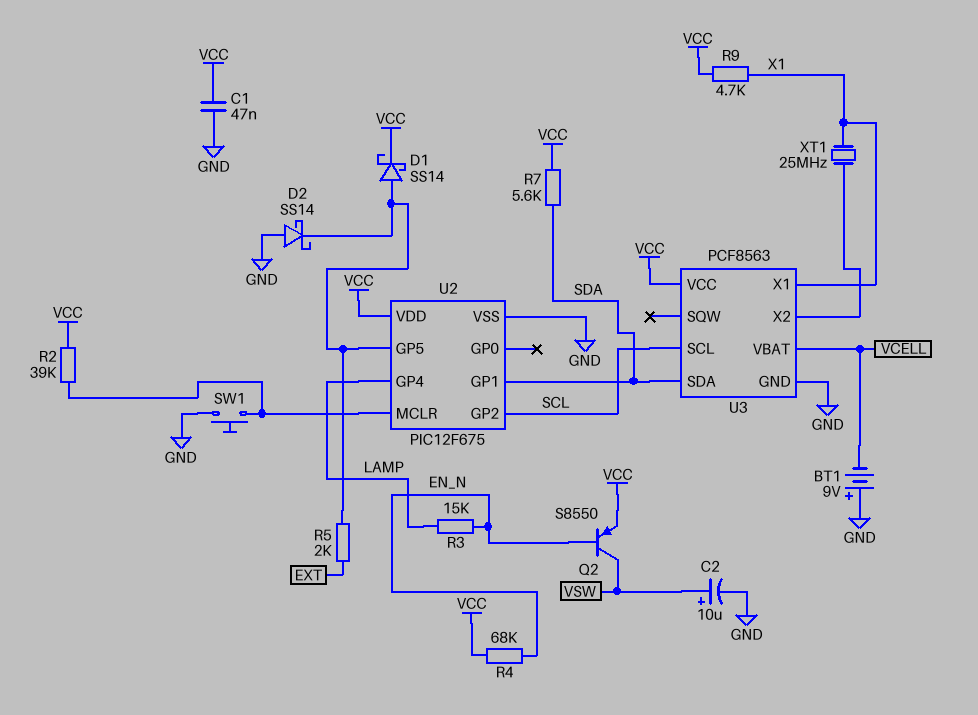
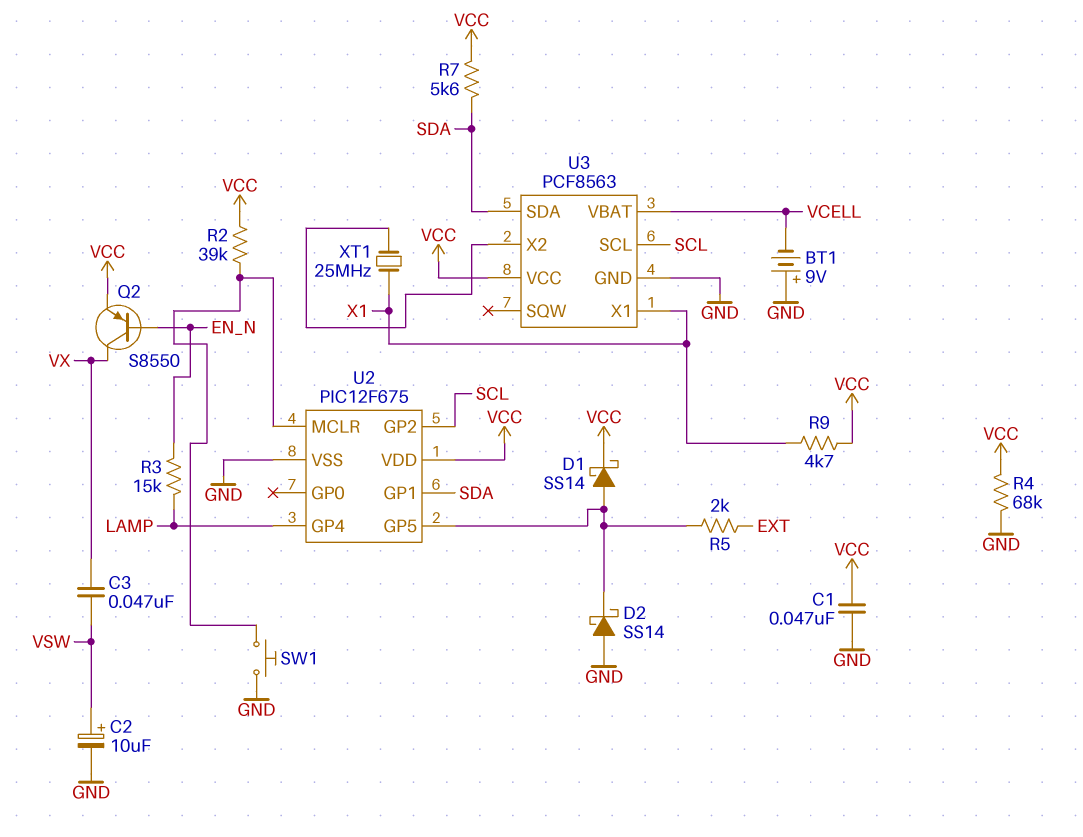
C3: none -> 47nF (VSW, VX)
Q2: PNP S8550 (B EN_N, C VSW, E VCC) -> PNP S8550 (B EN_N, C VX, E VCC)
R4: 68k (EN_N, VCC) -> 68k (GND, VCC)

